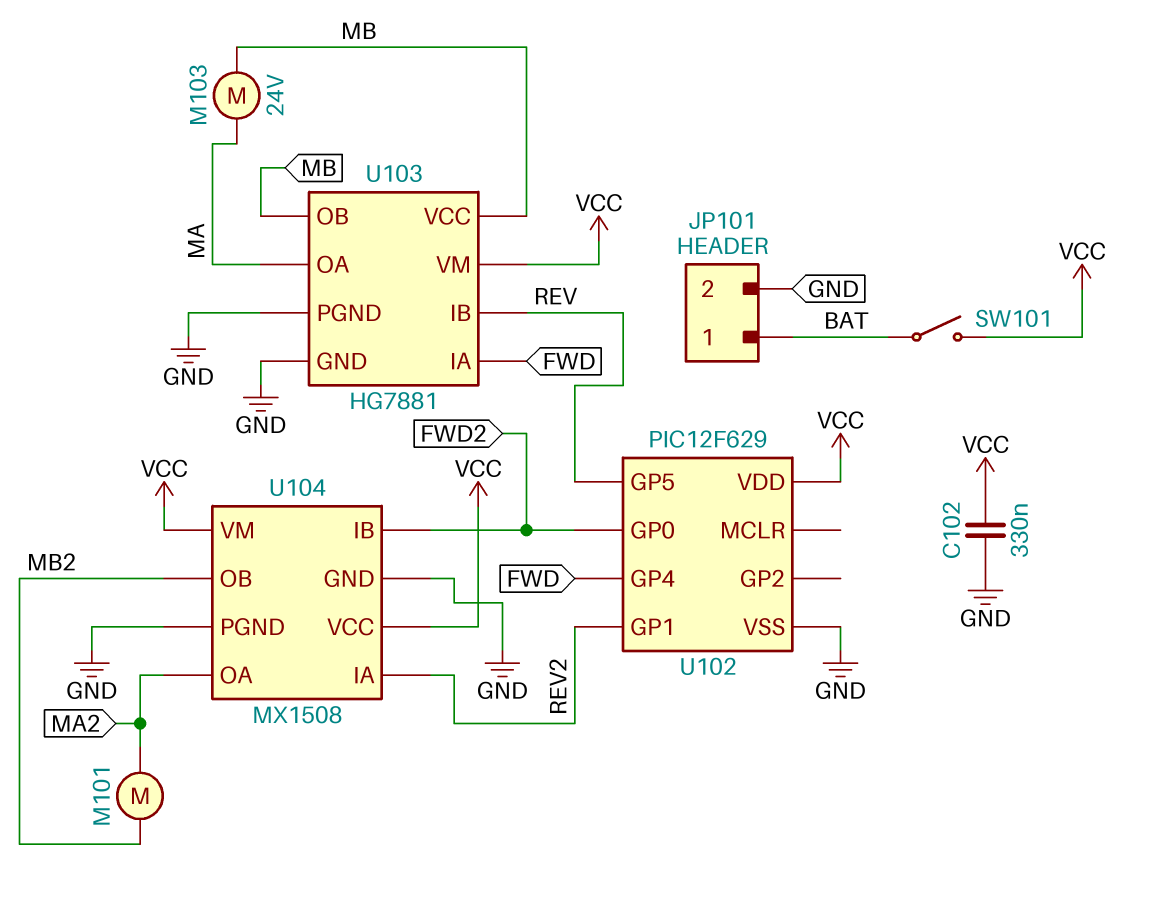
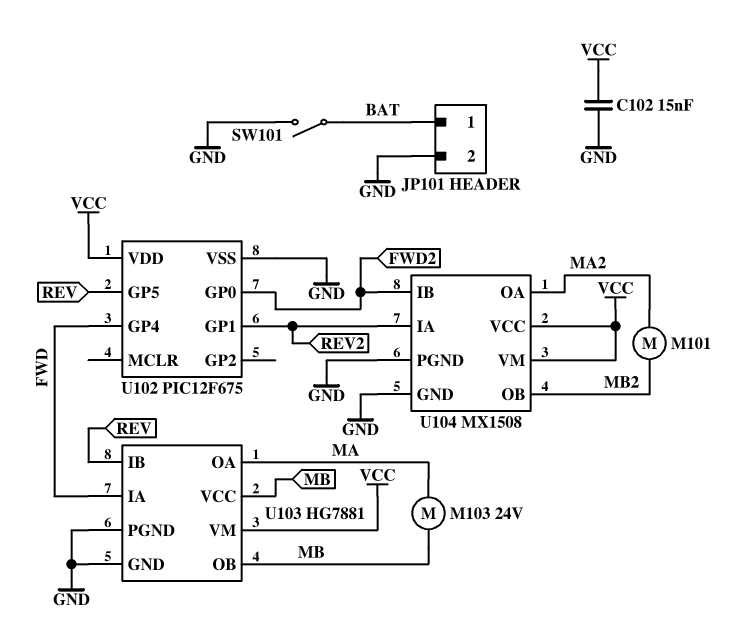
C102: 330nF (GND, VCC) -> 15nF (GND, VCC)
SW101: switch (BAT, VCC) -> switch (BAT, GND)
U102: PIC12F629 -> PIC12F675

